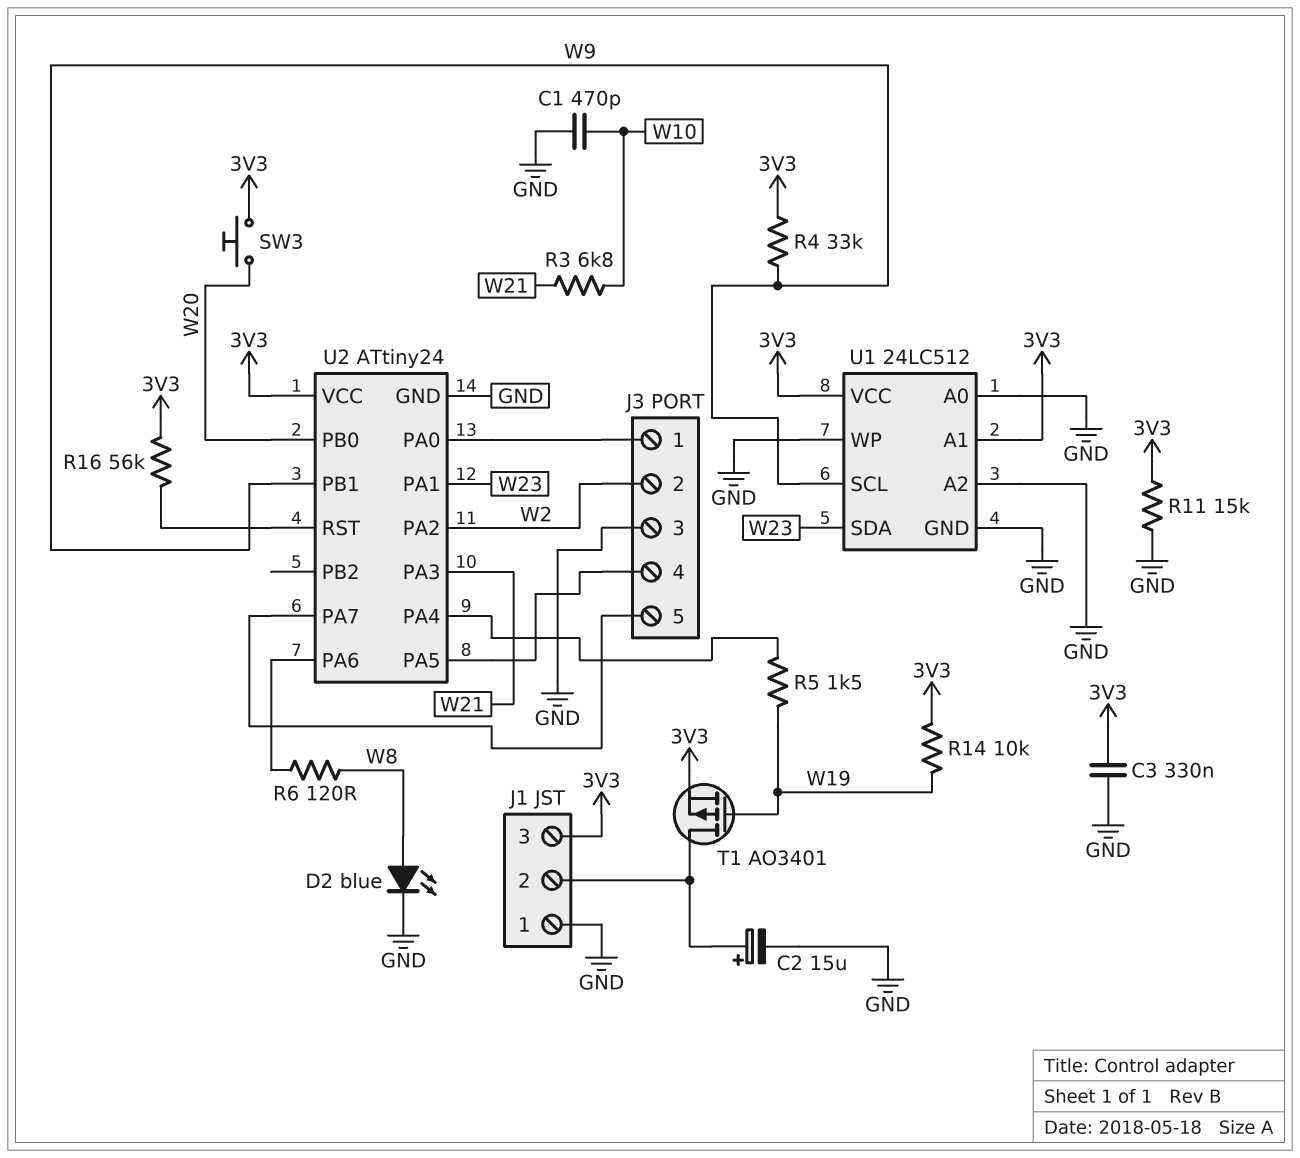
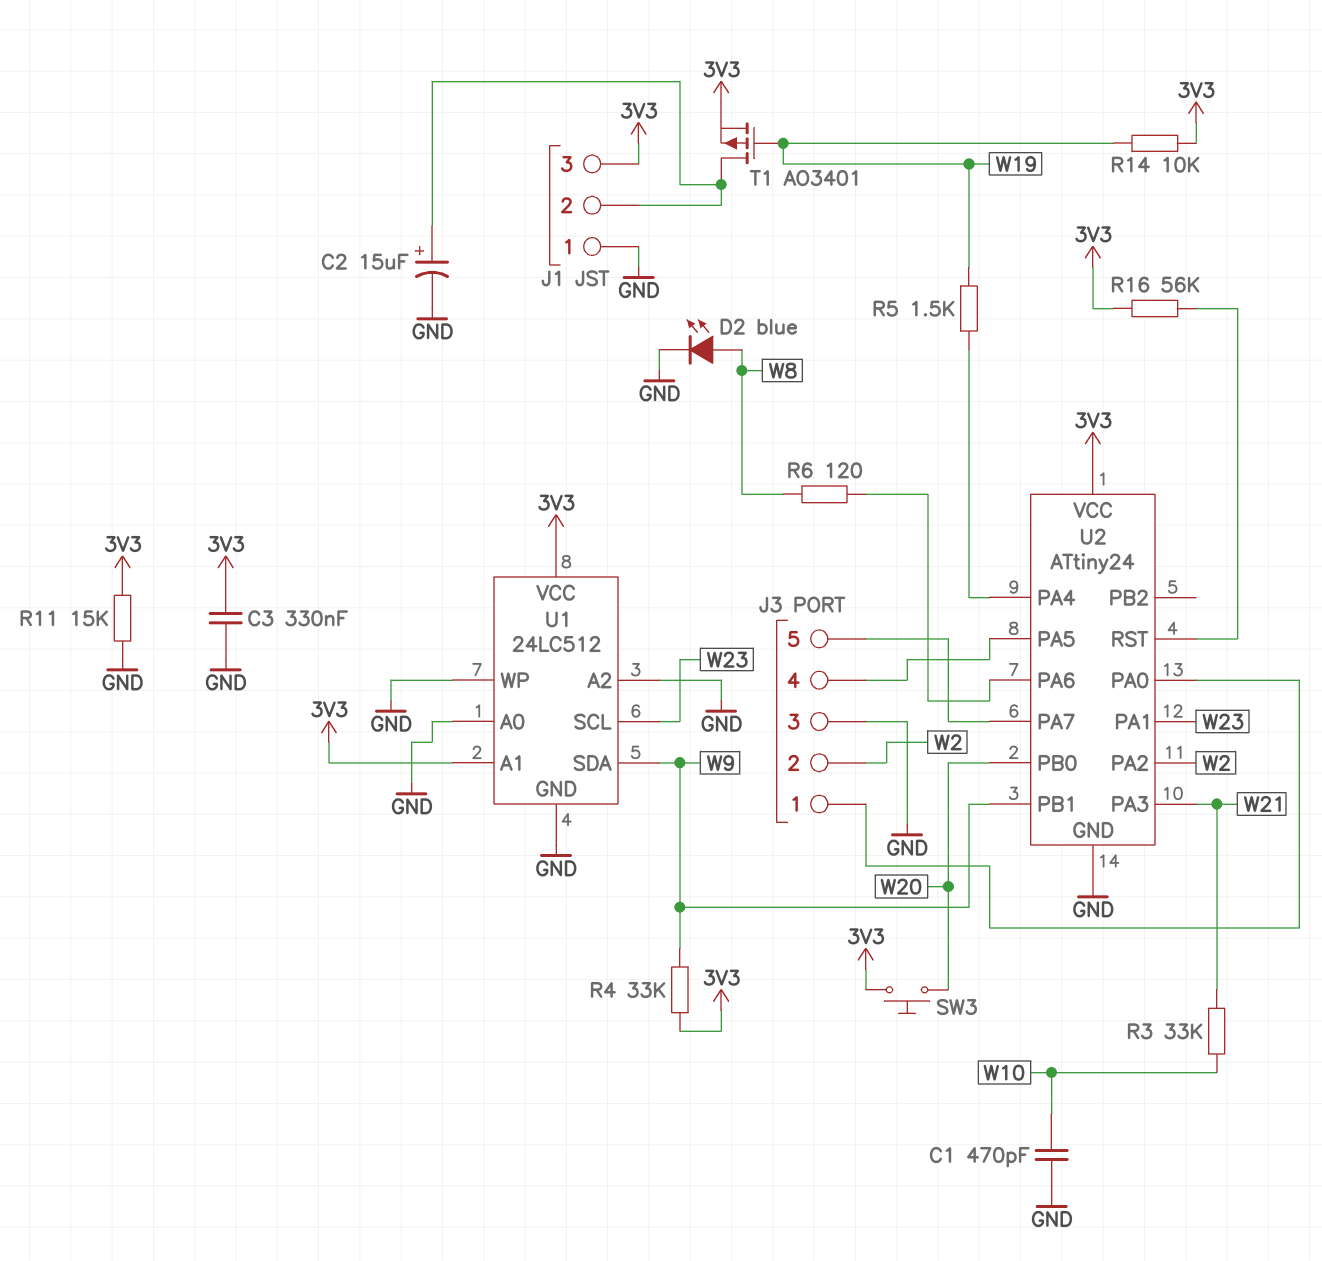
R3: 6.8k (W10, W21) -> 33k (W10, W21)
U1 pin SCL: W9 -> W23
U1 pin SDA: W23 -> W9

